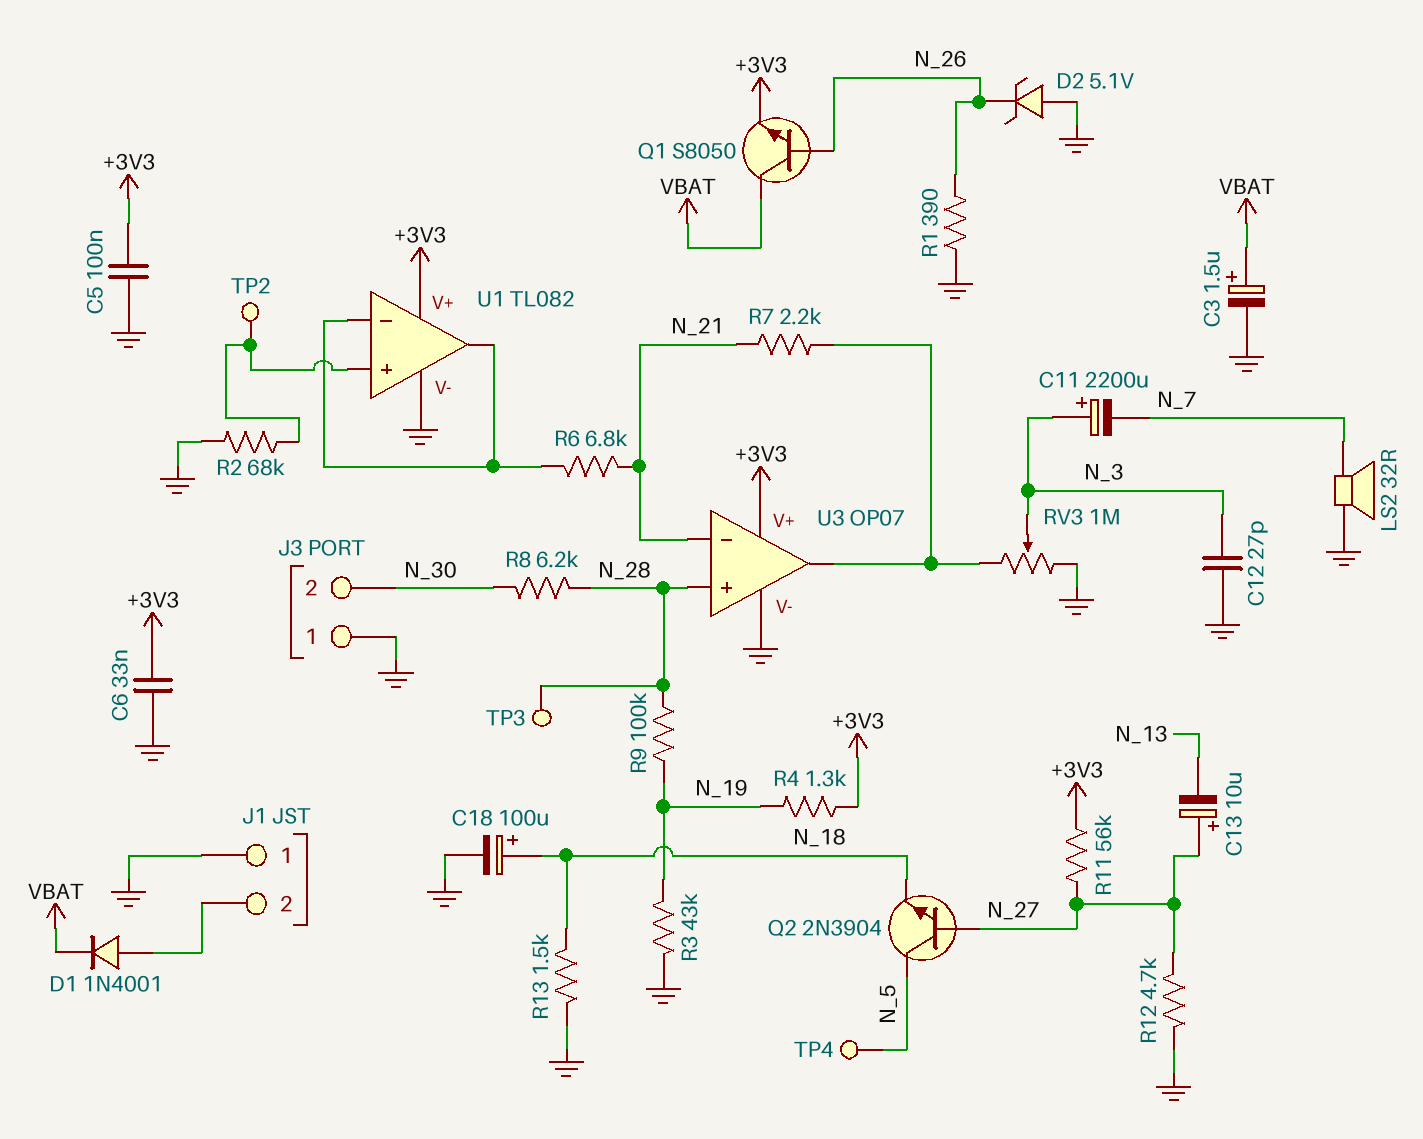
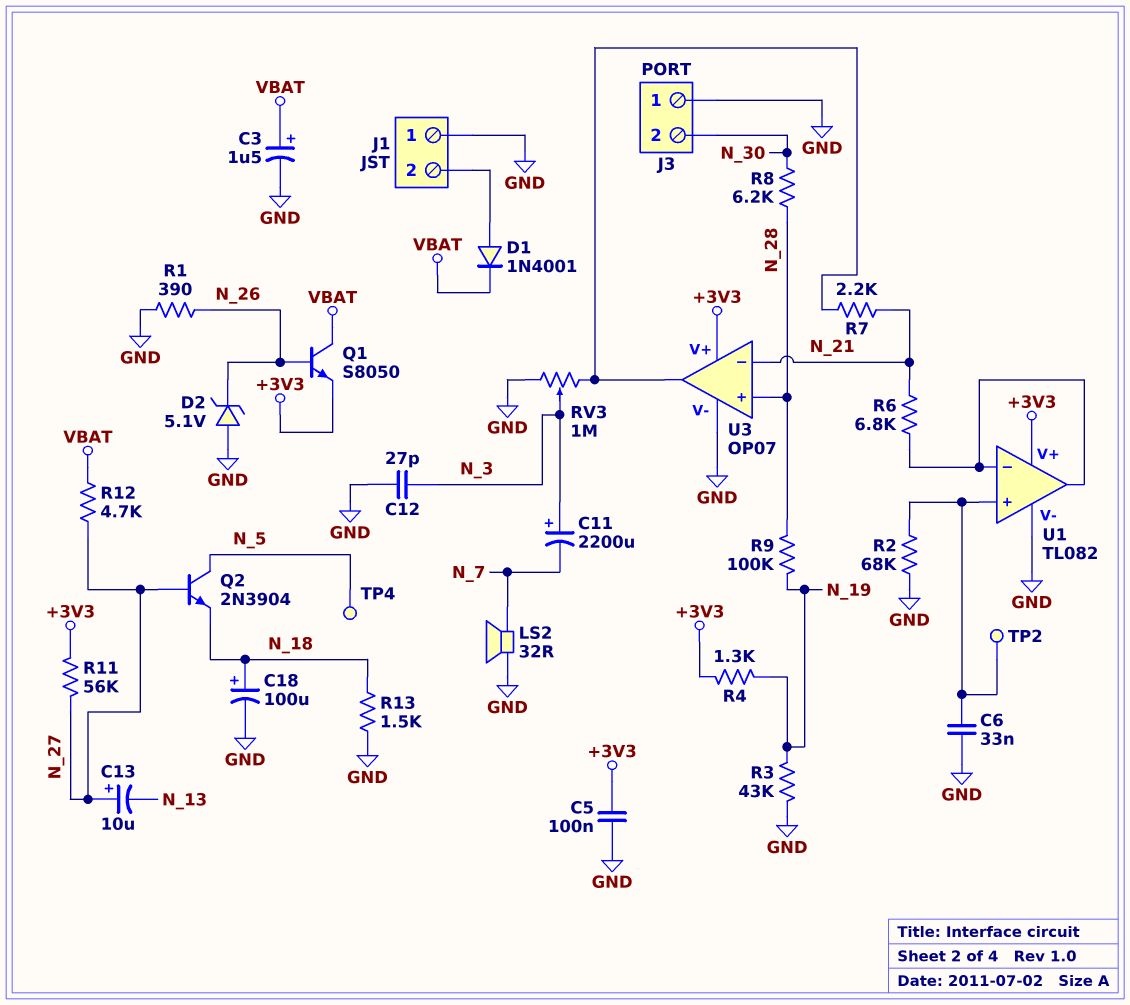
C6: 33nF (+3V3, GND) -> 33nF (GND, U1/in+)
R12: 4.7k (GND, N_27) -> 4.7k (N_27, VBAT)
TP3: test point (N_28) -> none

